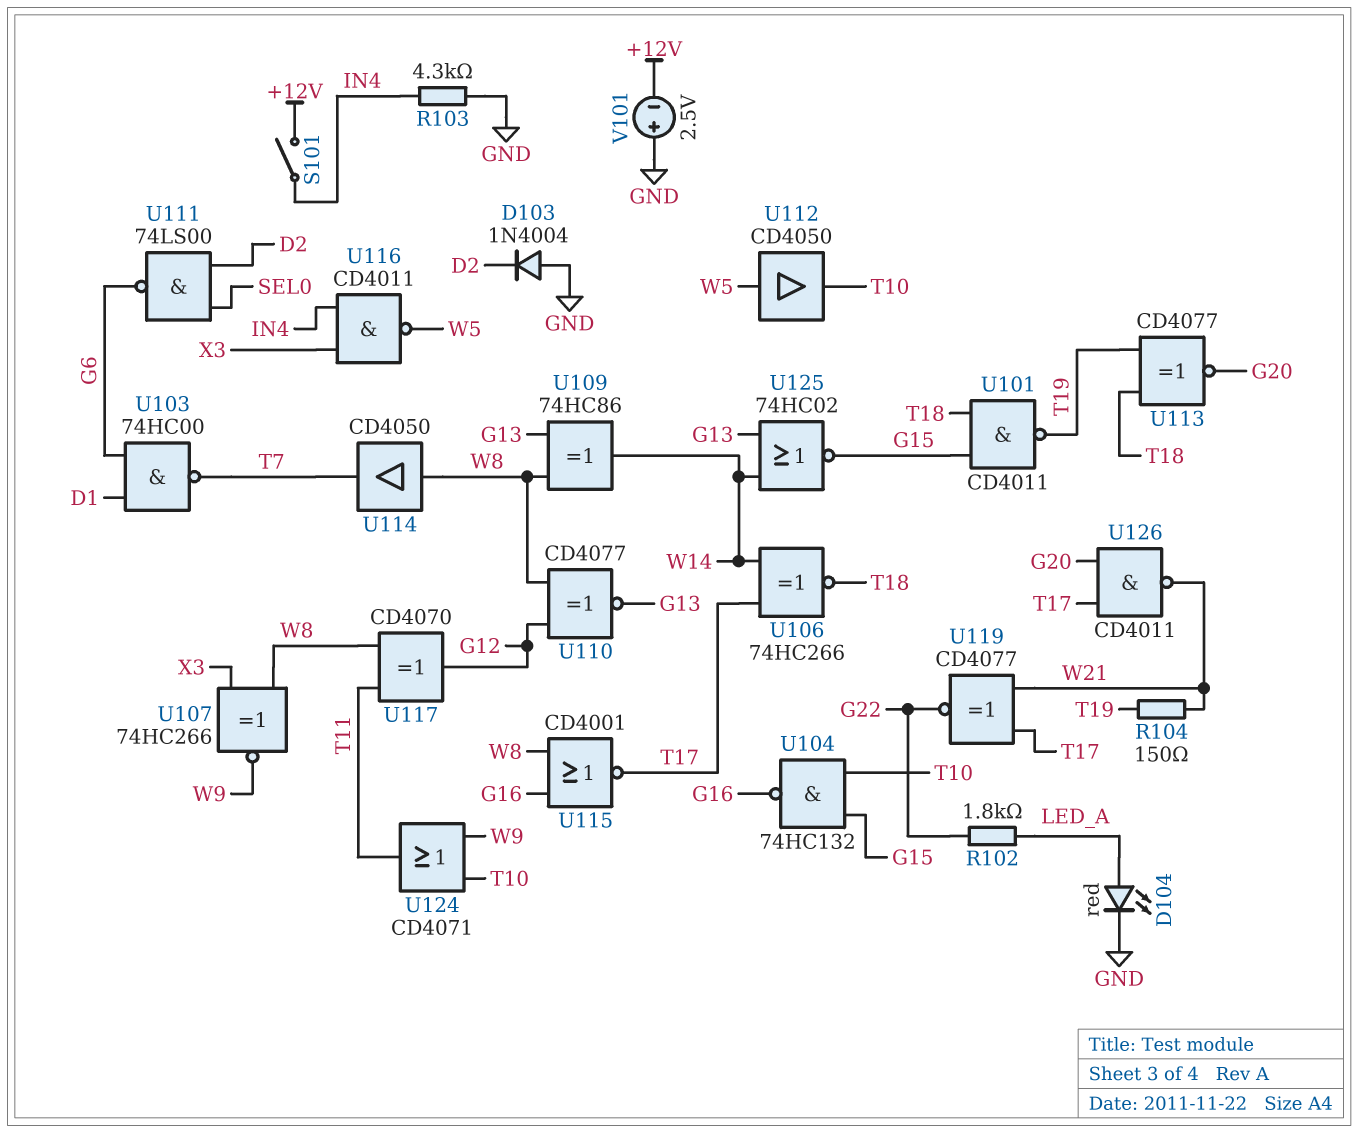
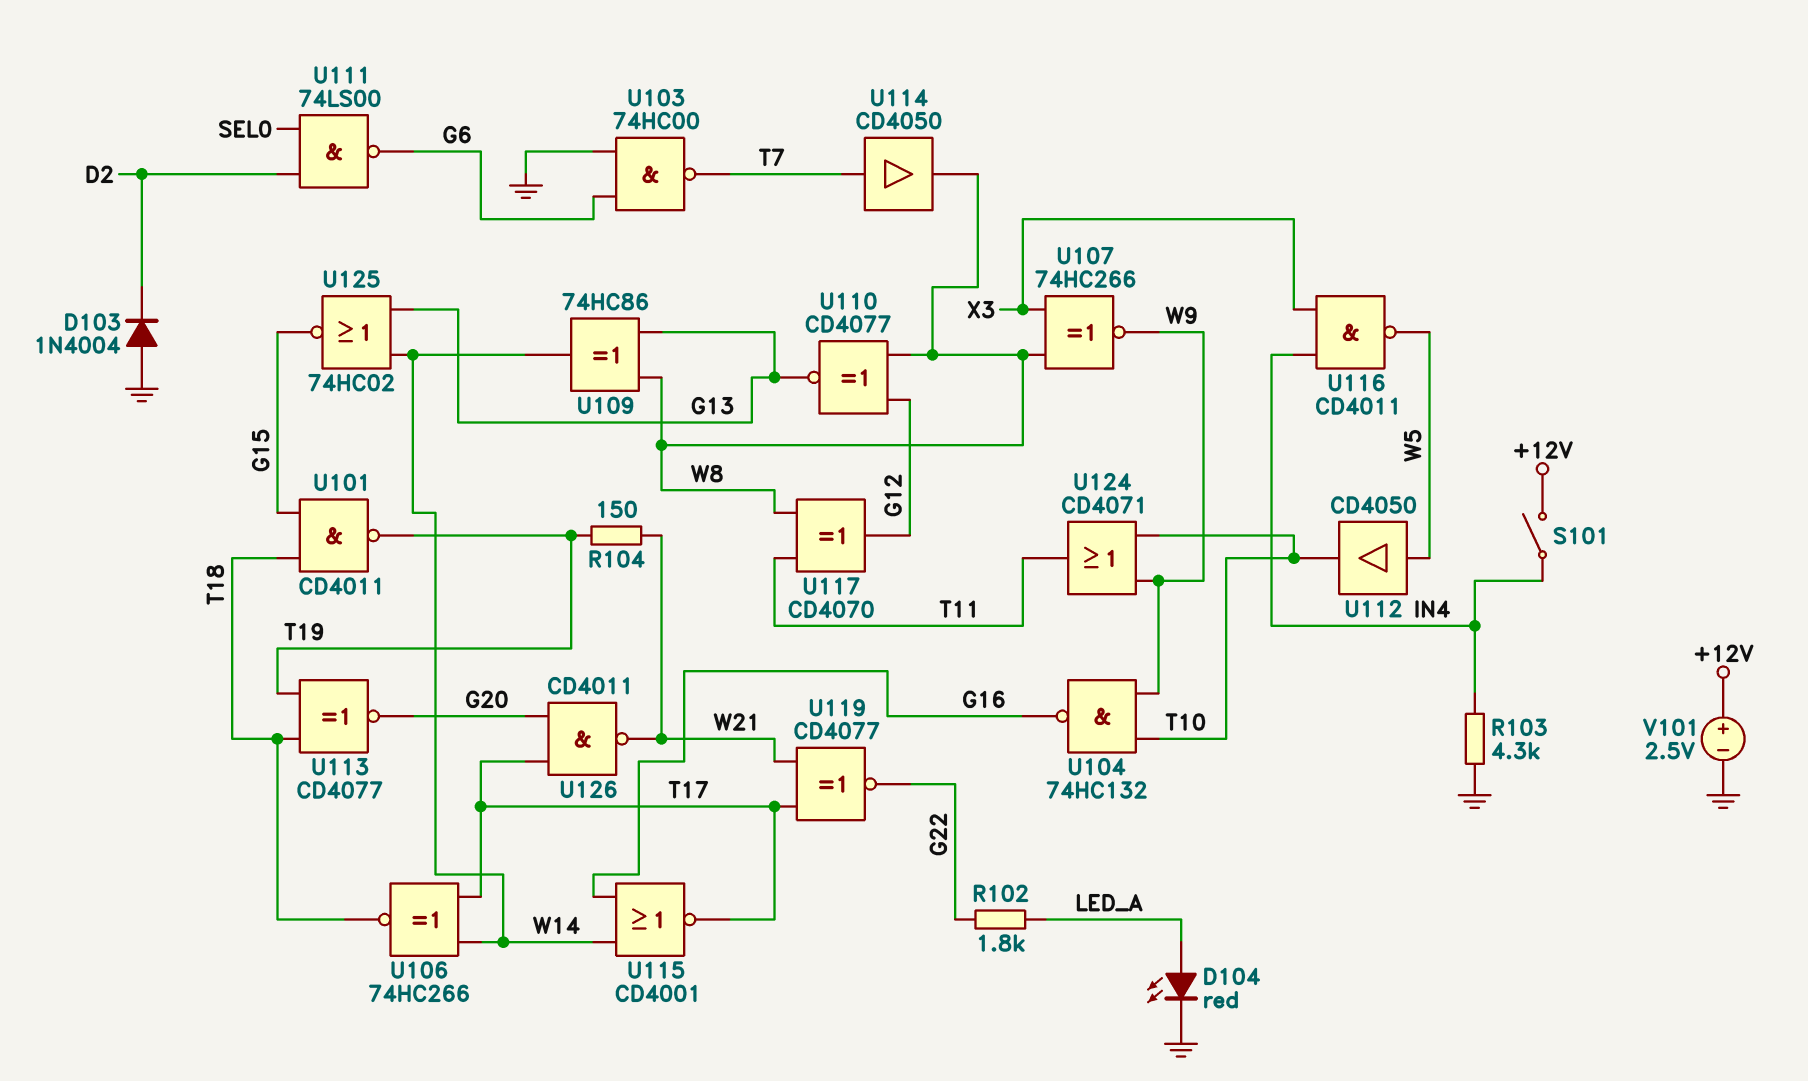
U103: NAND 74HC00 (in D1, in G6, out T7) -> NAND 74HC00 (in G6, in GND, out T7)
U104: NAND 74HC132 (in G15, in T10, out G16) -> NAND 74HC132 (in T10, in W9, out G16)
U114: buffer CD4050 (in W8, out T7) -> buffer CD4050 (in T7, out W8)
U115: NOR CD4001 (in G16, in W8, out T17) -> NOR CD4001 (in G16, in W14, out T17)
V101: 2.5V (plus GND, minus +12V) -> 2.5V (plus +12V, minus GND)

